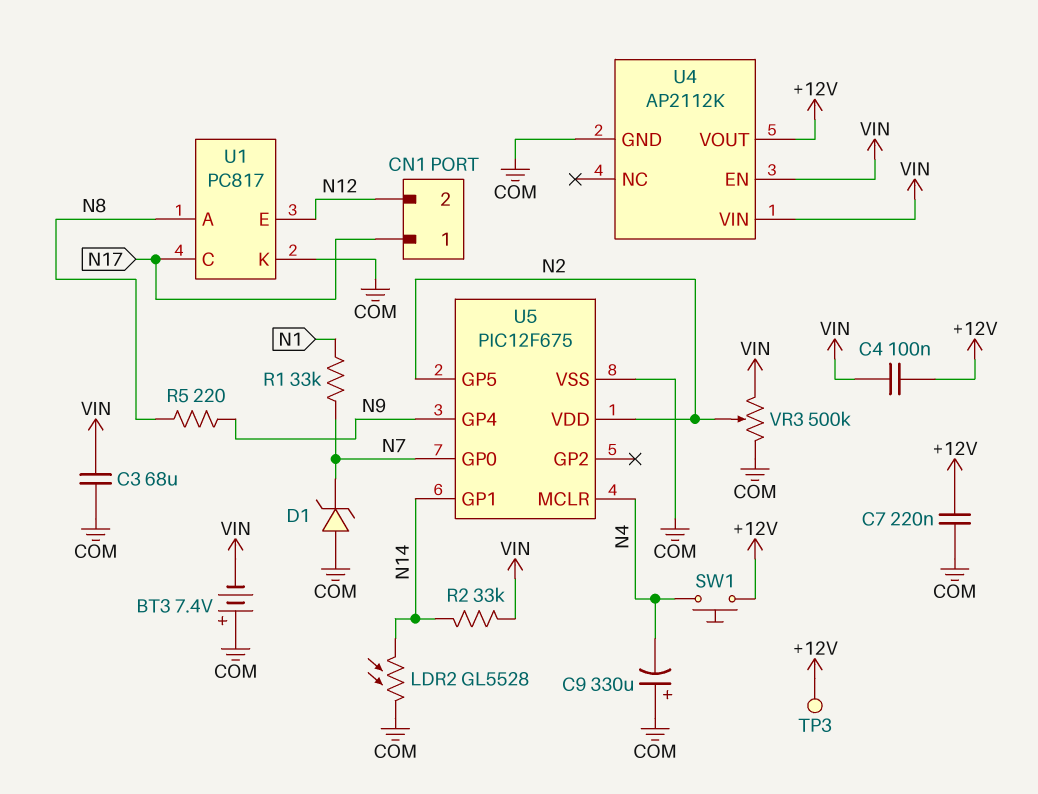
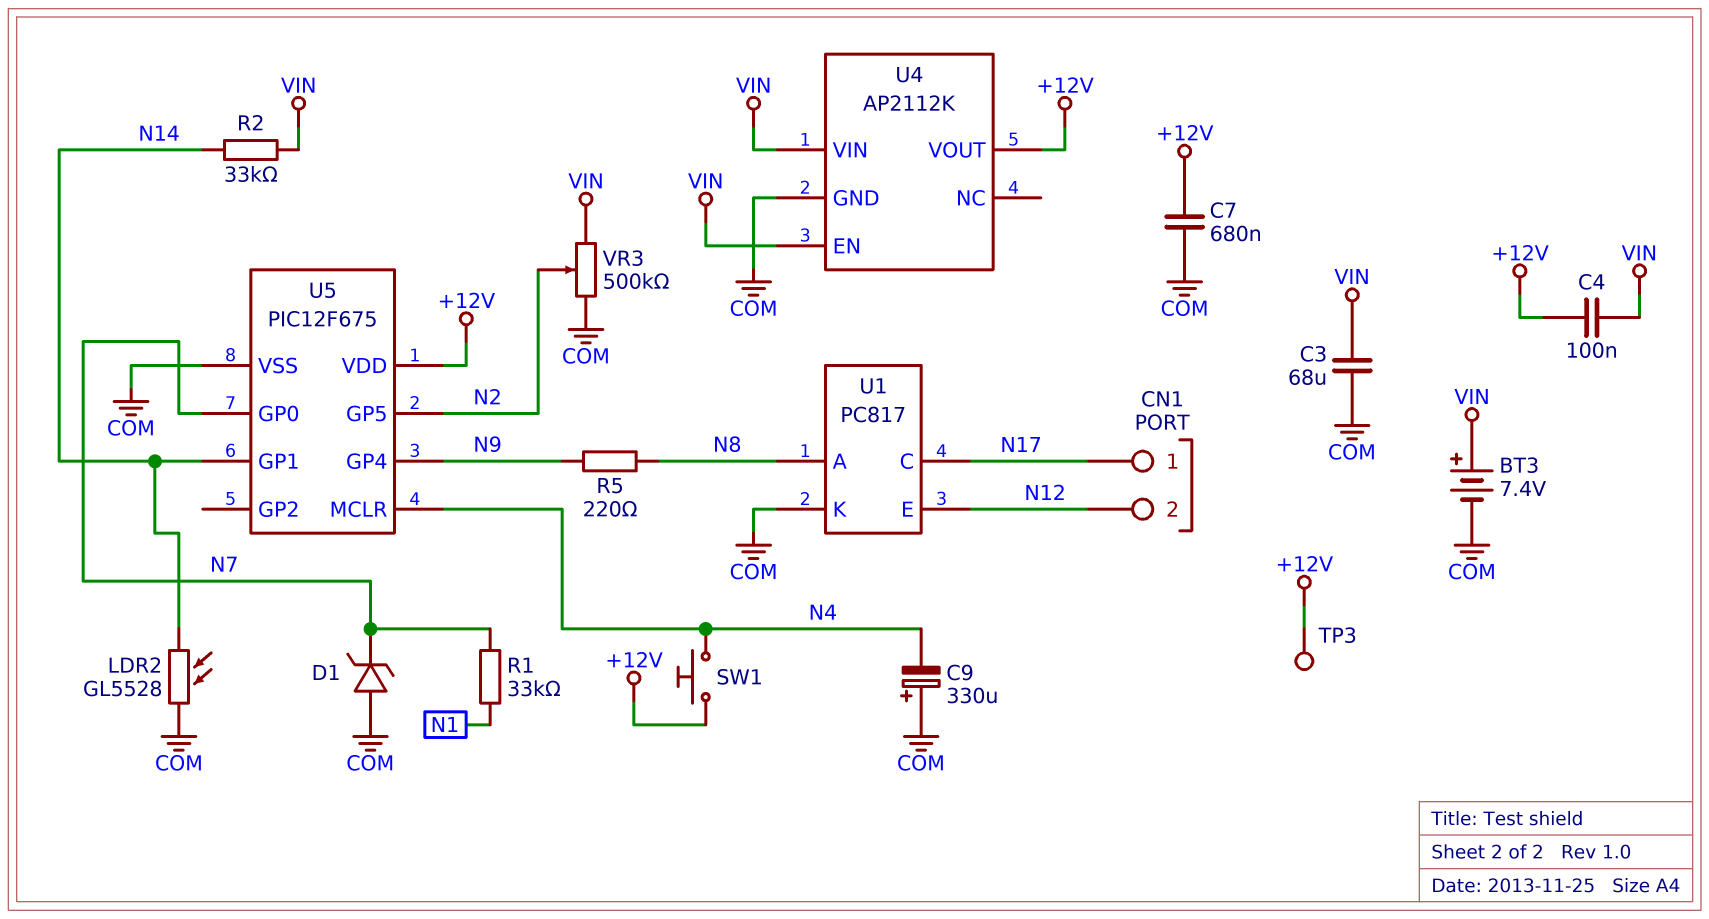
BT3: 7.4V (plus COM, minus VIN) -> 7.4V (plus VIN, minus COM)
C7: 220nF (+12V, COM) -> 680nF (+12V, COM)
U5 pin VDD: N2 -> +12V

